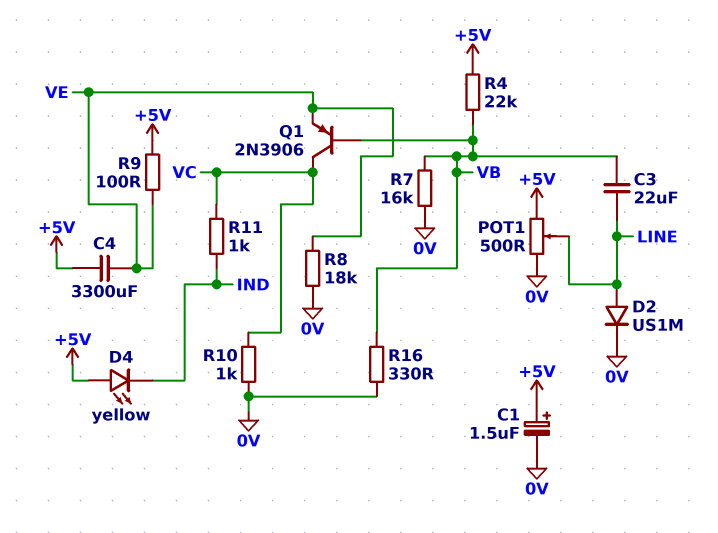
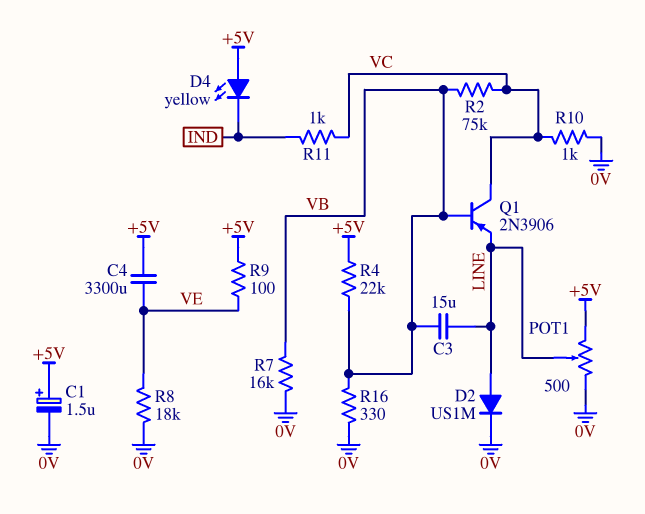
C3: 22uF (LINE, VB) -> 15uF (LINE, VB)
Q1: PNP 2N3906 (B VB, C VC, E VE) -> PNP 2N3906 (B VB, C VC, E LINE)
R2: none -> 75k (VB, VC)

